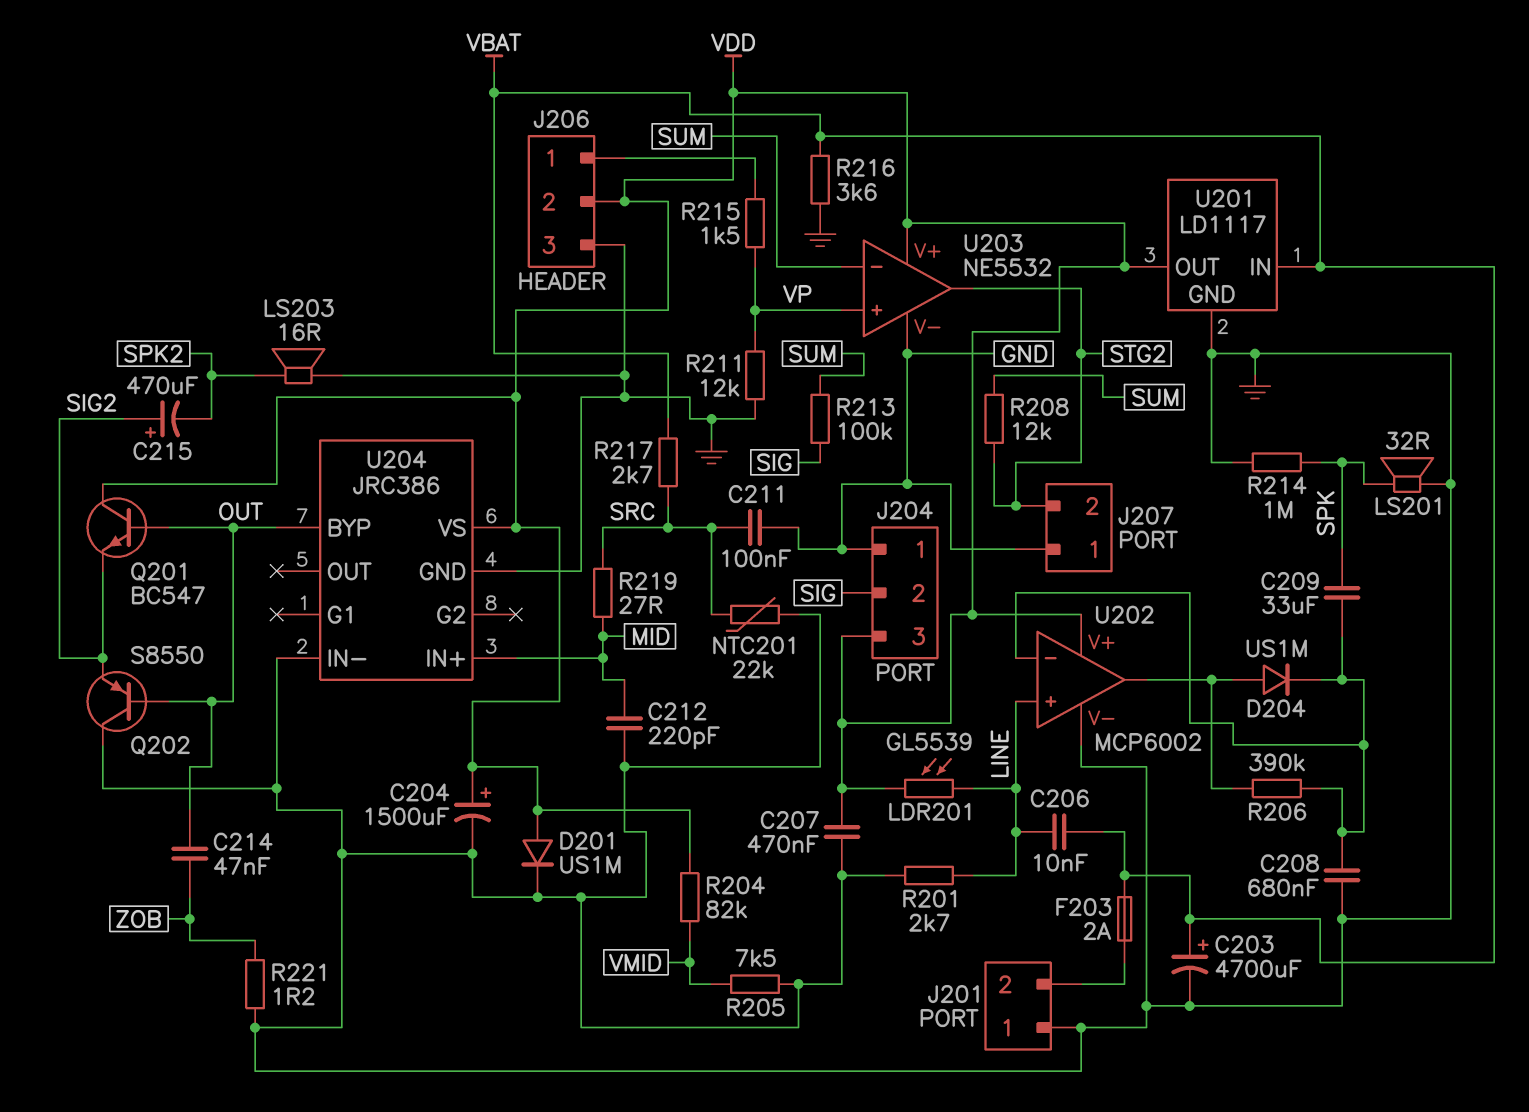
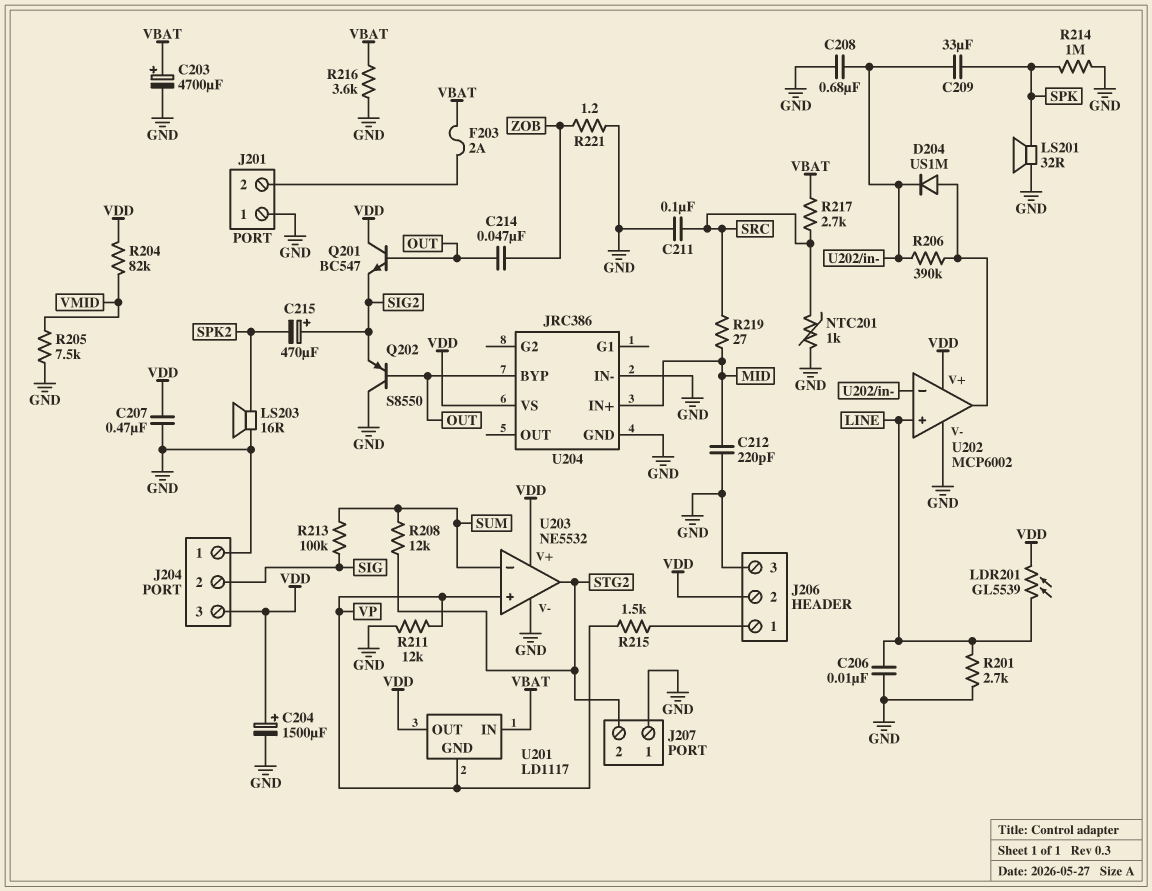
C206: 10nF (LINE, VBAT) -> 10nF (GND, LINE)
D201: diode US1M (A VDD, K GND) -> none
NTC201: 22k (GND, SRC) -> 1k (GND, SRC)
U201 pin GND: GND -> VP

